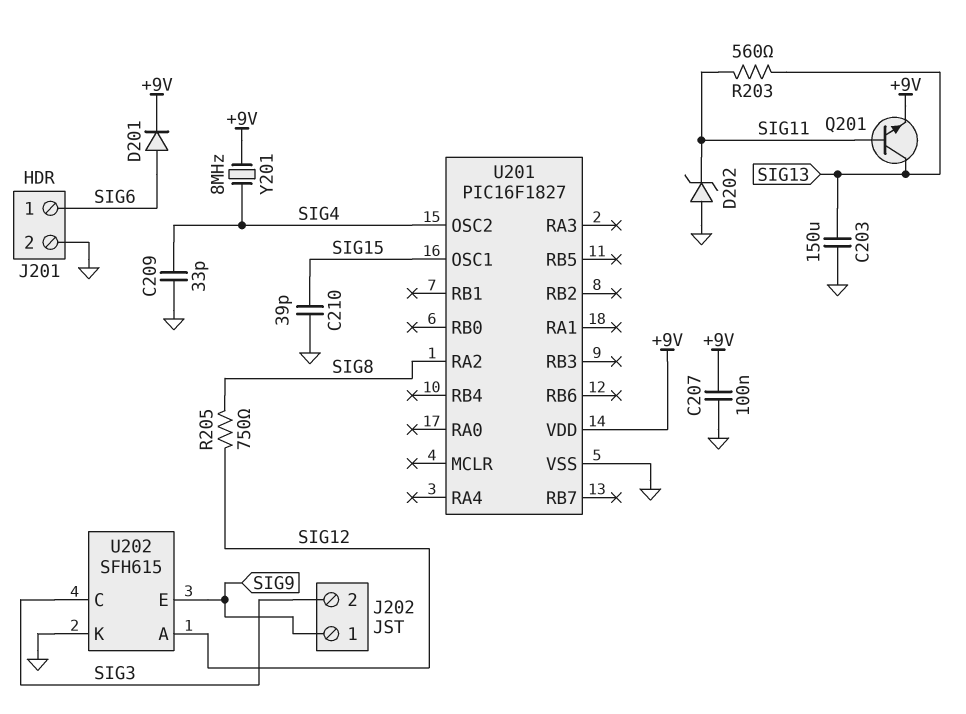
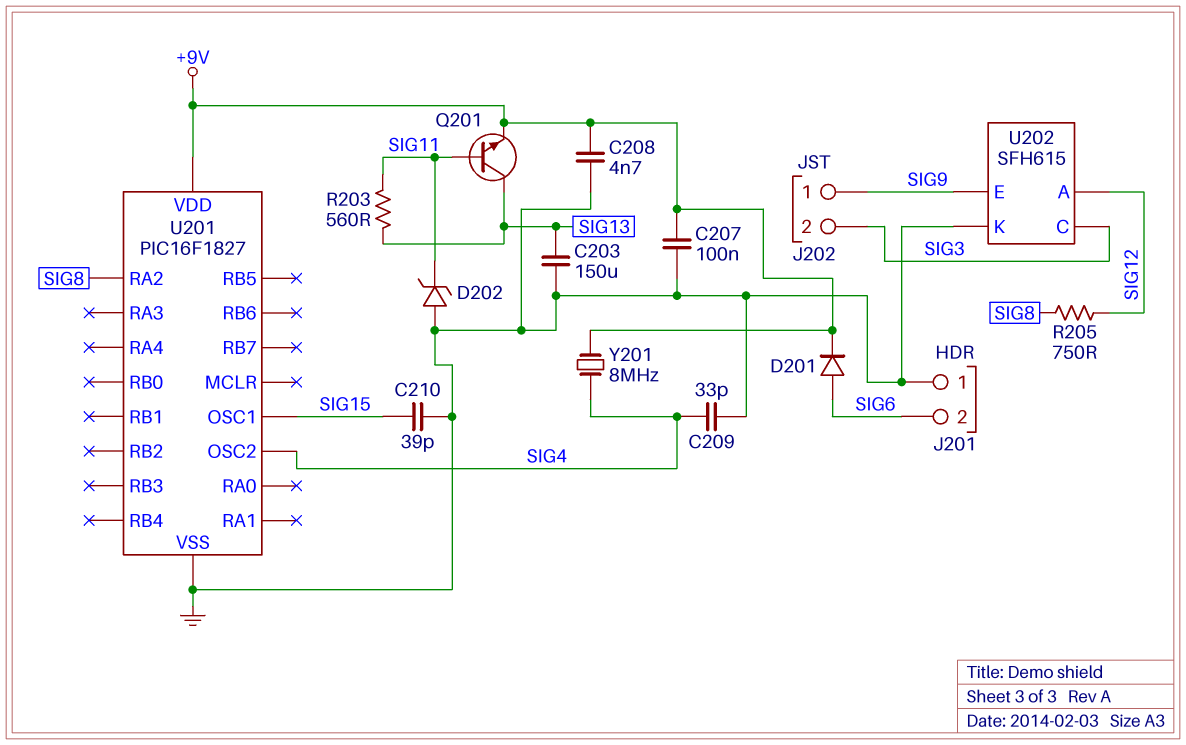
C208: none -> 4.7nF (+9V, GND)
J201 pin 1: SIG6 -> GND
J201 pin 2: GND -> SIG6

